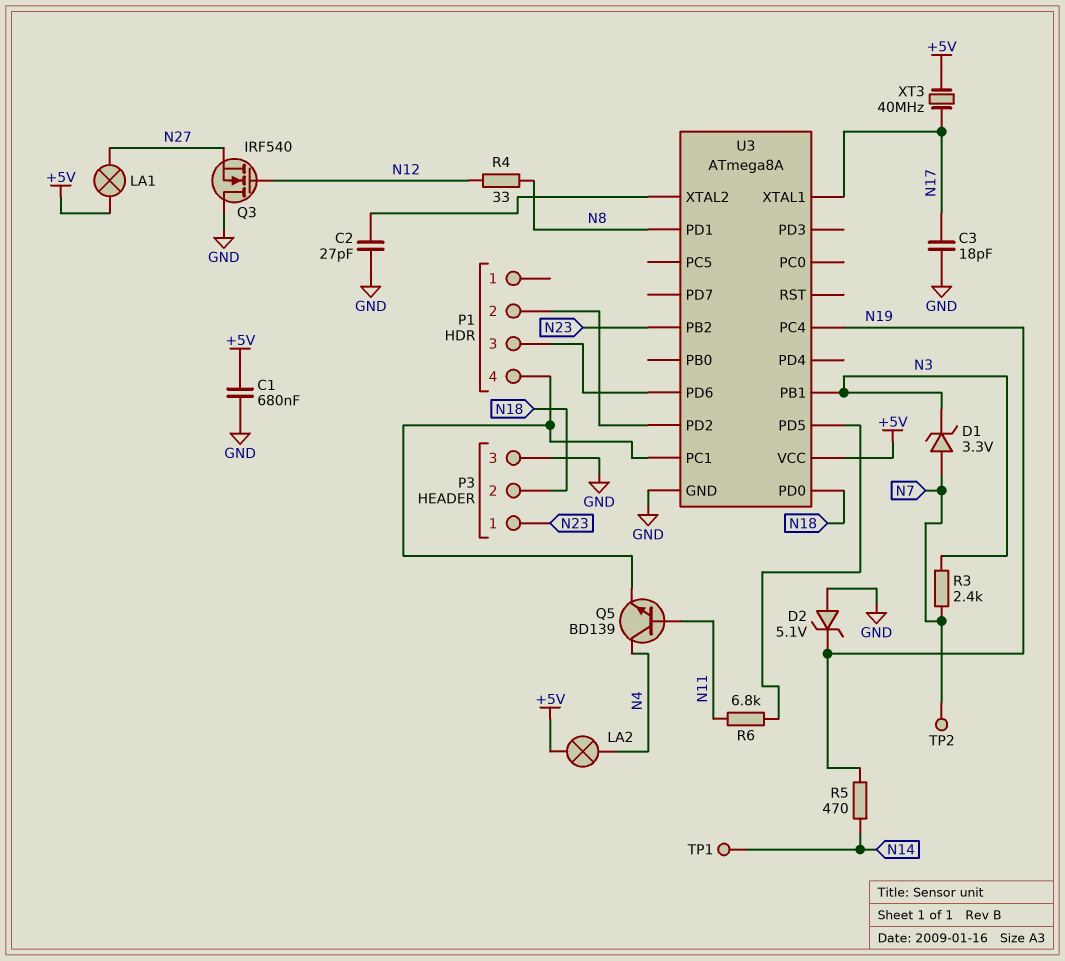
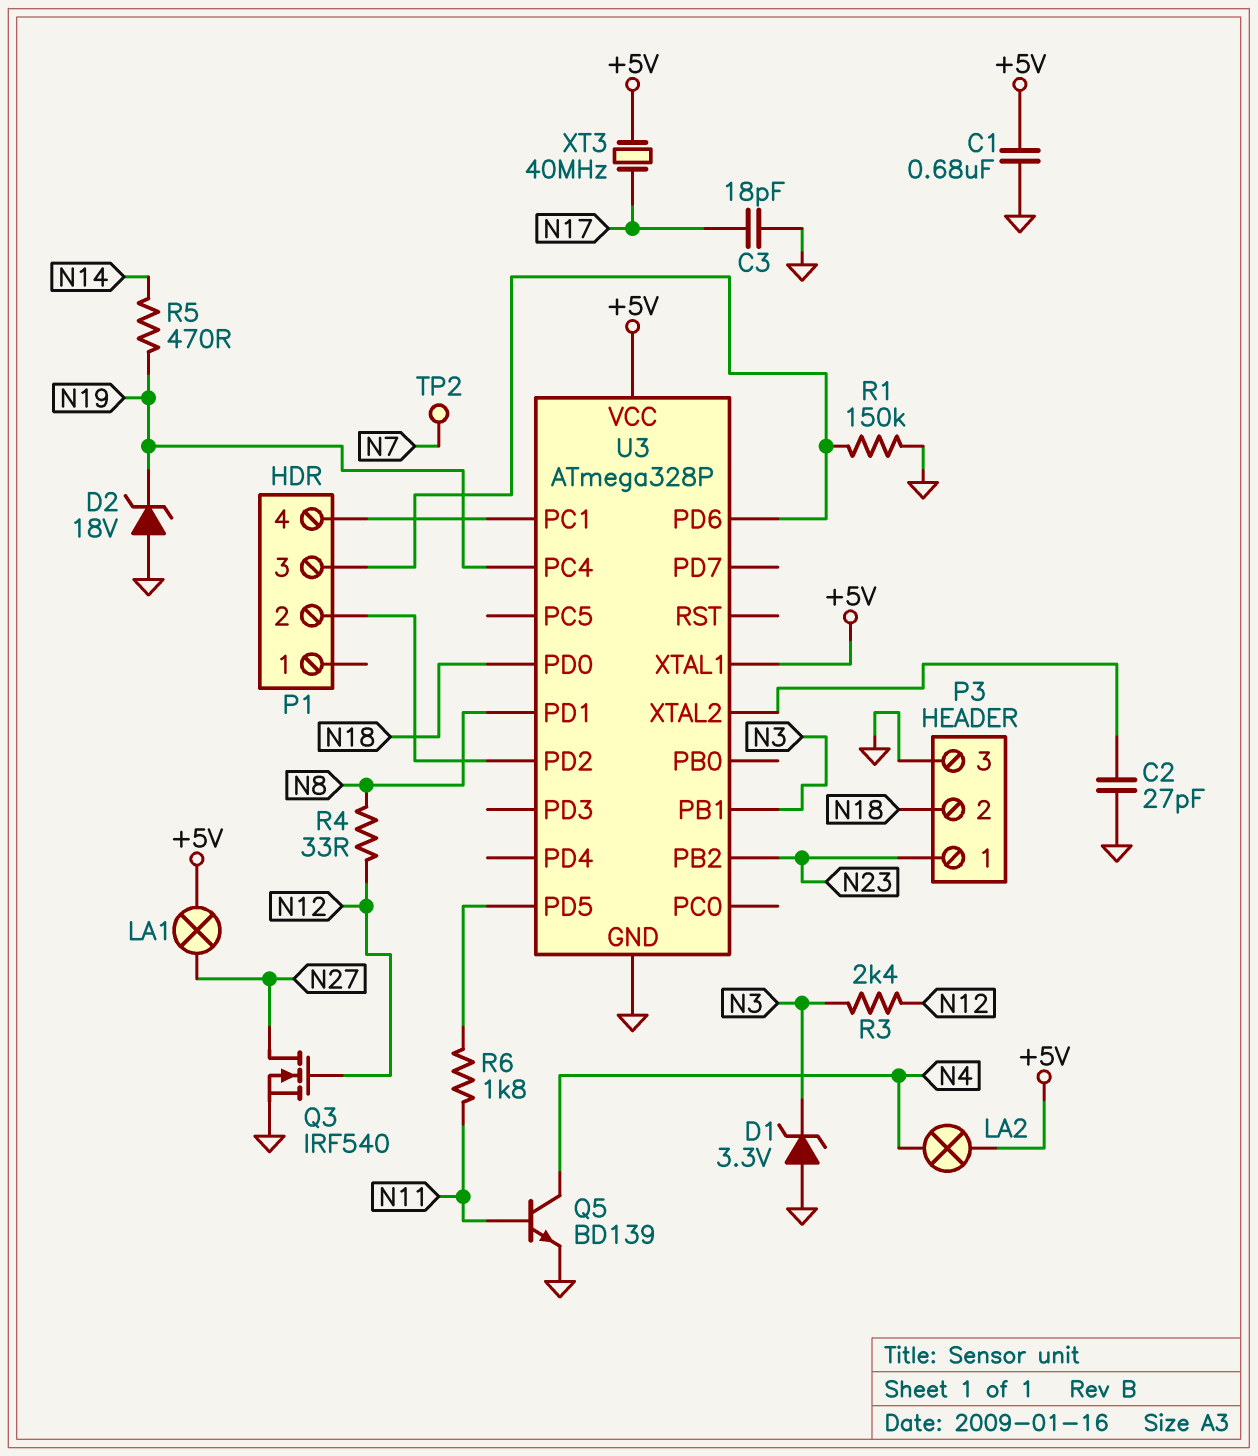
D1: zener 3.3V (A N7, K N3) -> zener 3.3V (A GND, K N3)
D2: zener 5.1V (A GND, K N19) -> zener 18V (A GND, K N19)
Q3: NMOS IRF540 (G N12, D GND, S N27) -> NMOS IRF540 (G N12, D N27, S GND)
Q5: NPN BD139 (B N11, C N4, E P1/4) -> NPN BD139 (B N11, C N4, E GND)
R1: none -> 150k (GND, P1/3)
R3: 2.4k (N3, N7) -> 2.4k (N3, N12)
R6: 6.8k (N11, U3/PD5) -> 1.8k (N11, U3/PD5)
TP1: test point (N14) -> none
U3: ATmega8A -> ATmega328P
U3 pin XTAL1: N17 -> +5V

